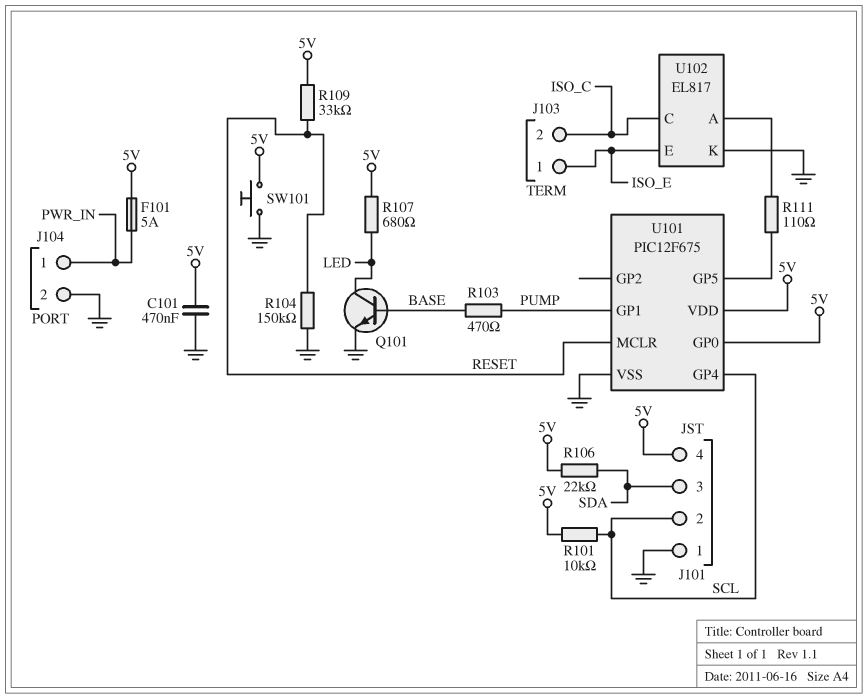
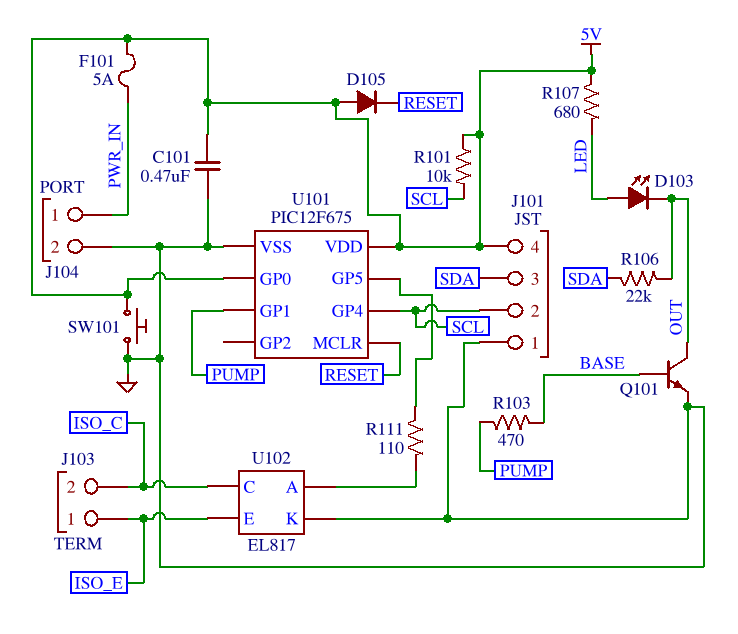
D103: none -> LED (A LED, K OUT)
D105: none -> diode (A 5V, K RESET)
Q101: NPN (B BASE, C LED, E GND) -> NPN (B BASE, C OUT, E GND)
R104: 150k (GND, RESET) -> none
R106: 22k (5V, SDA) -> 22k (OUT, SDA)
R109: 33k (5V, RESET) -> none

